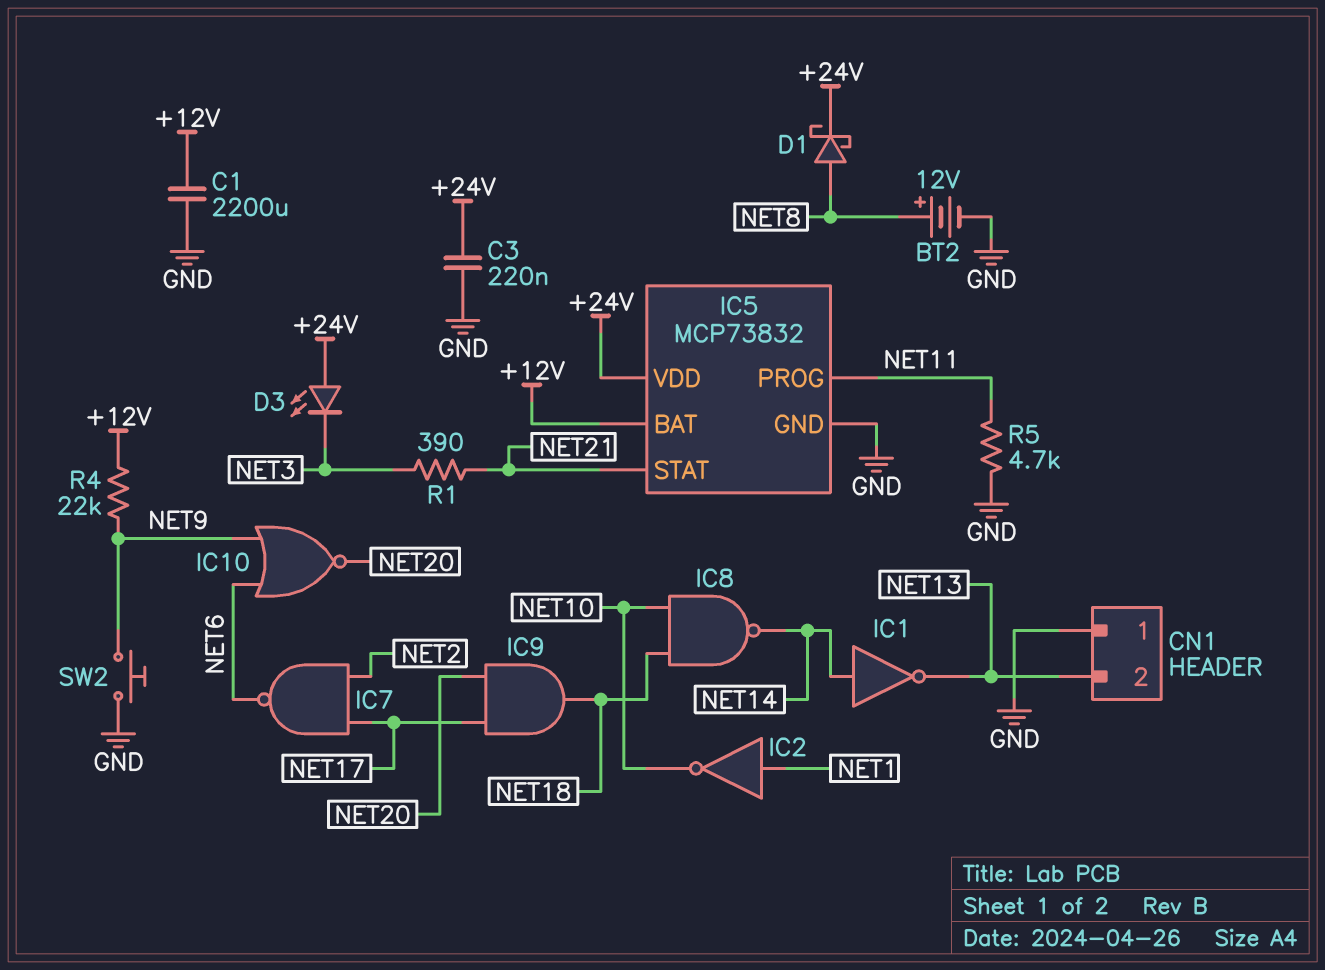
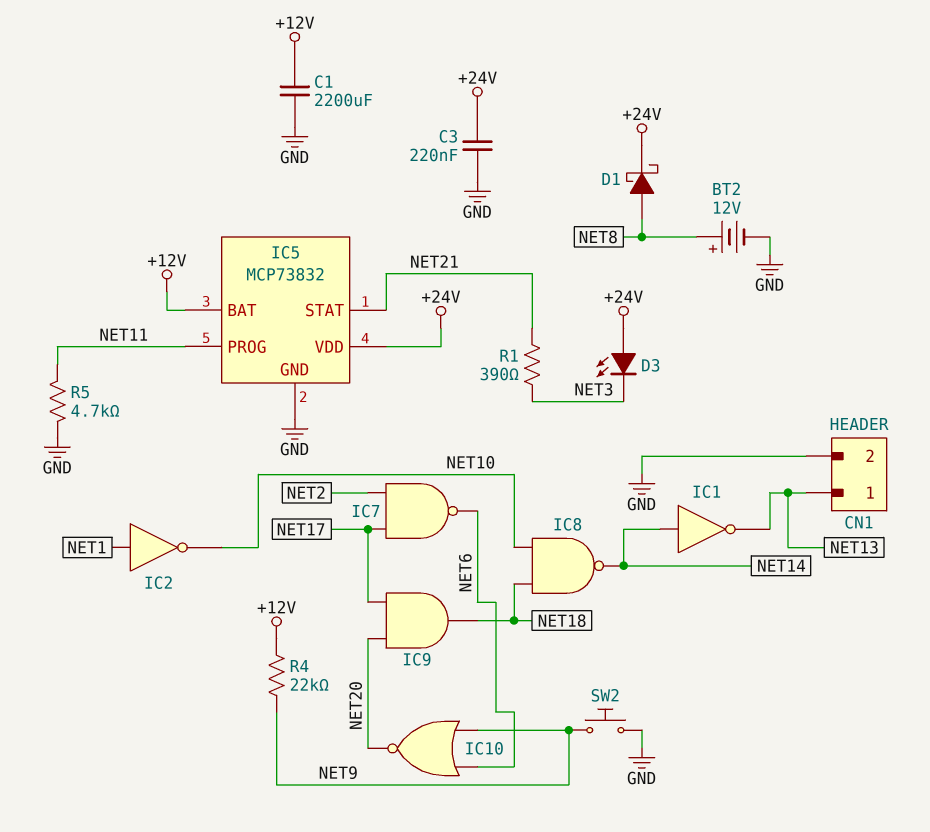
CN1 pin 1: GND -> NET13
CN1 pin 2: NET13 -> GND

